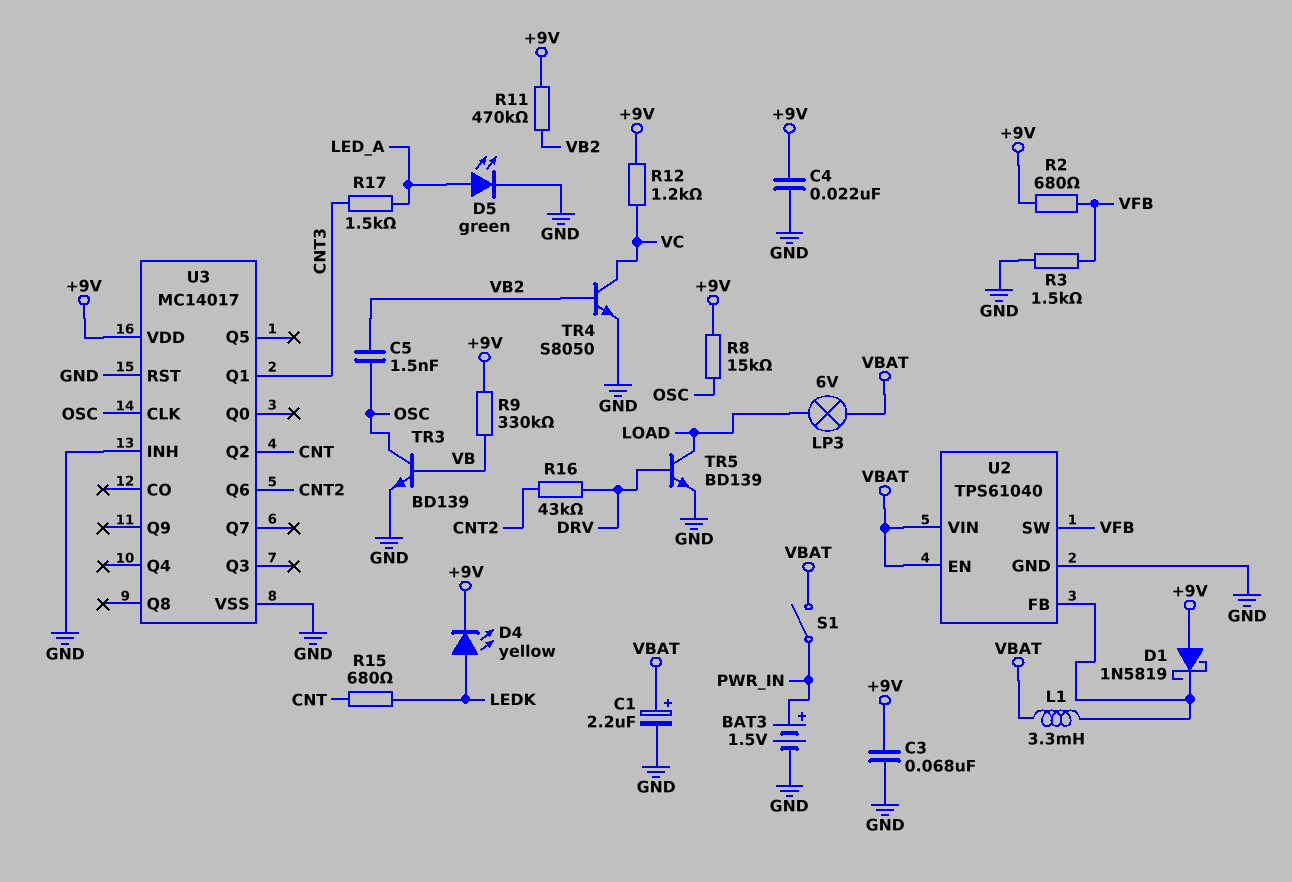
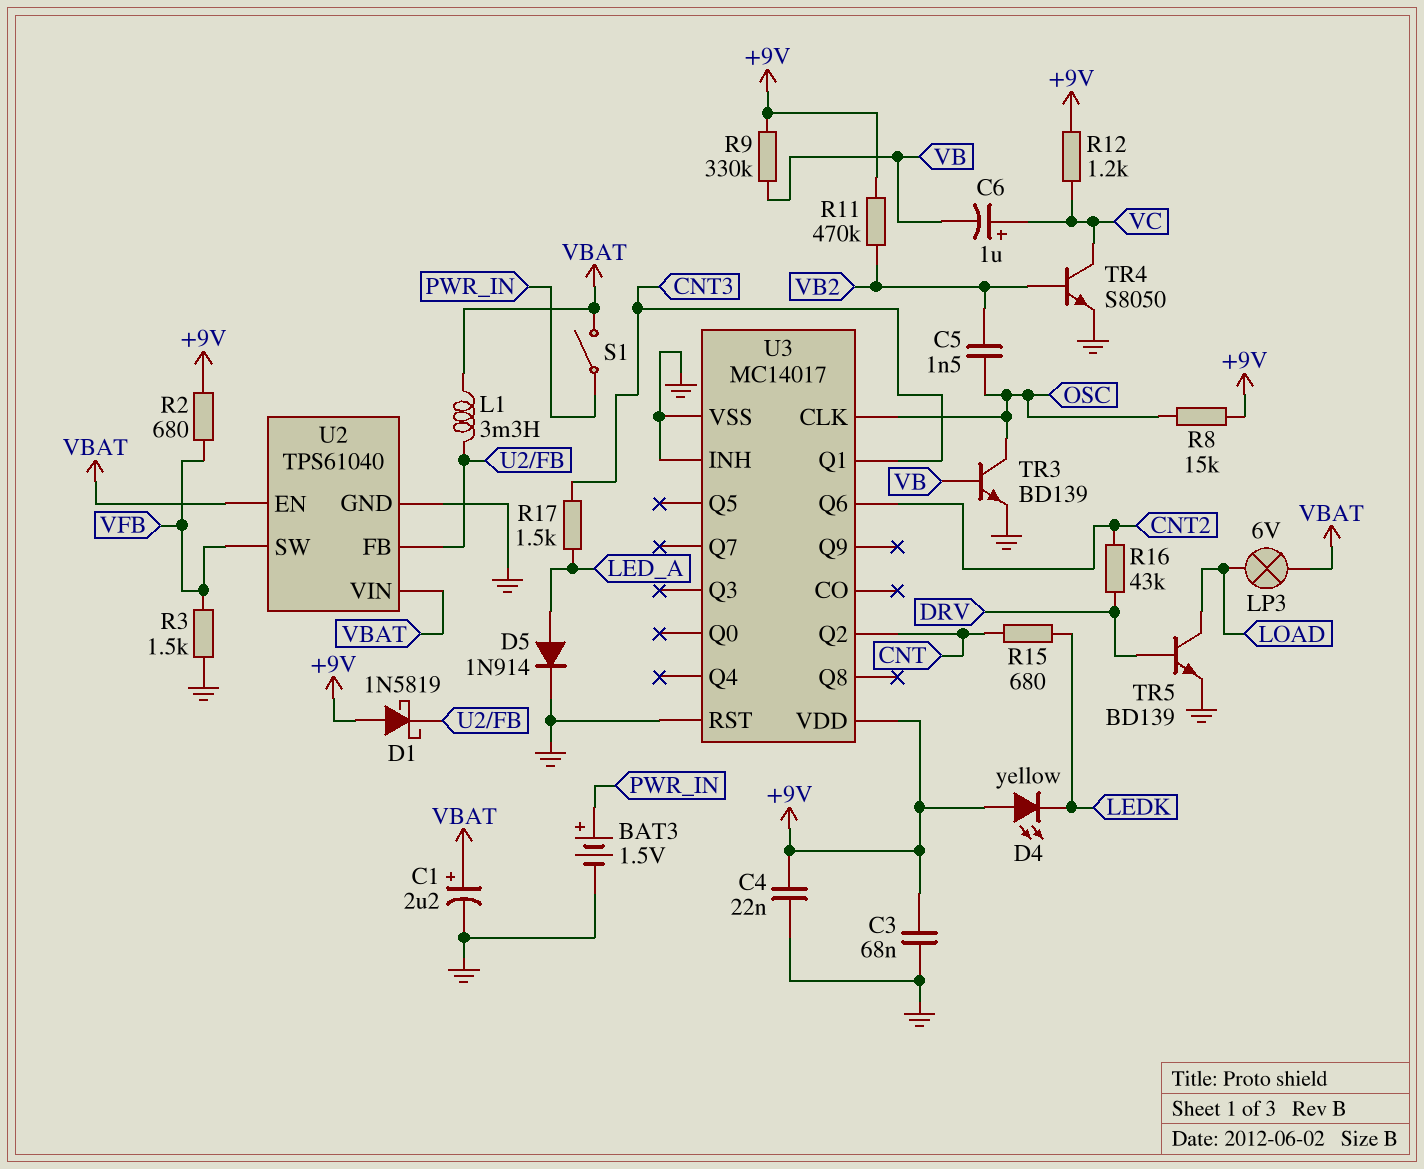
C6: none -> 1uF (plus VC, minus VB)
D4: LED yellow (A LEDK, K +9V) -> LED yellow (A +9V, K LEDK)
D5: LED green (A LED_A, K GND) -> diode 1N914 (A LED_A, K GND)

